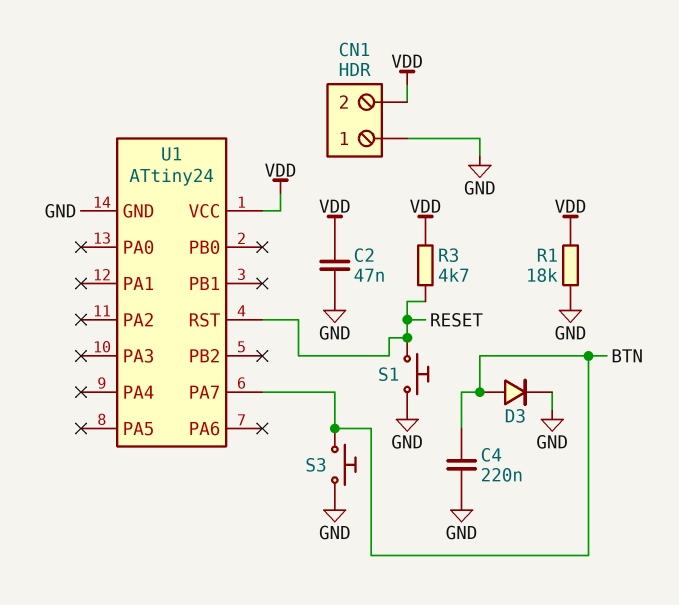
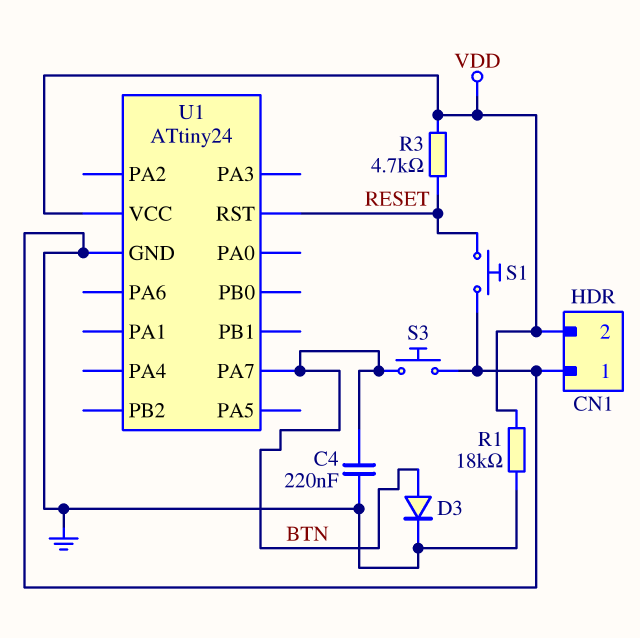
C2: 47nF (GND, VDD) -> none

